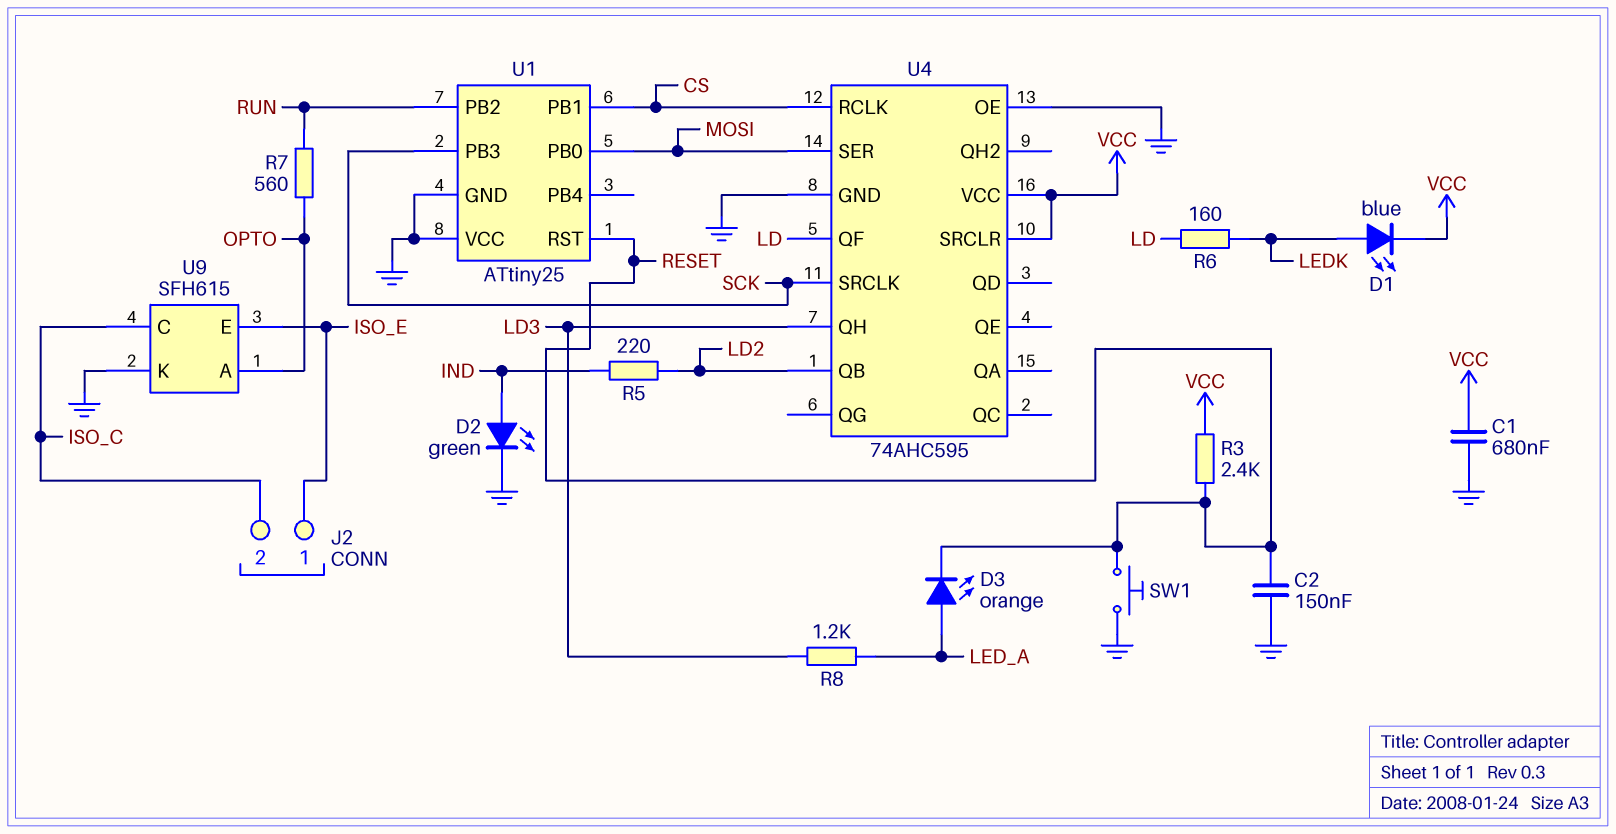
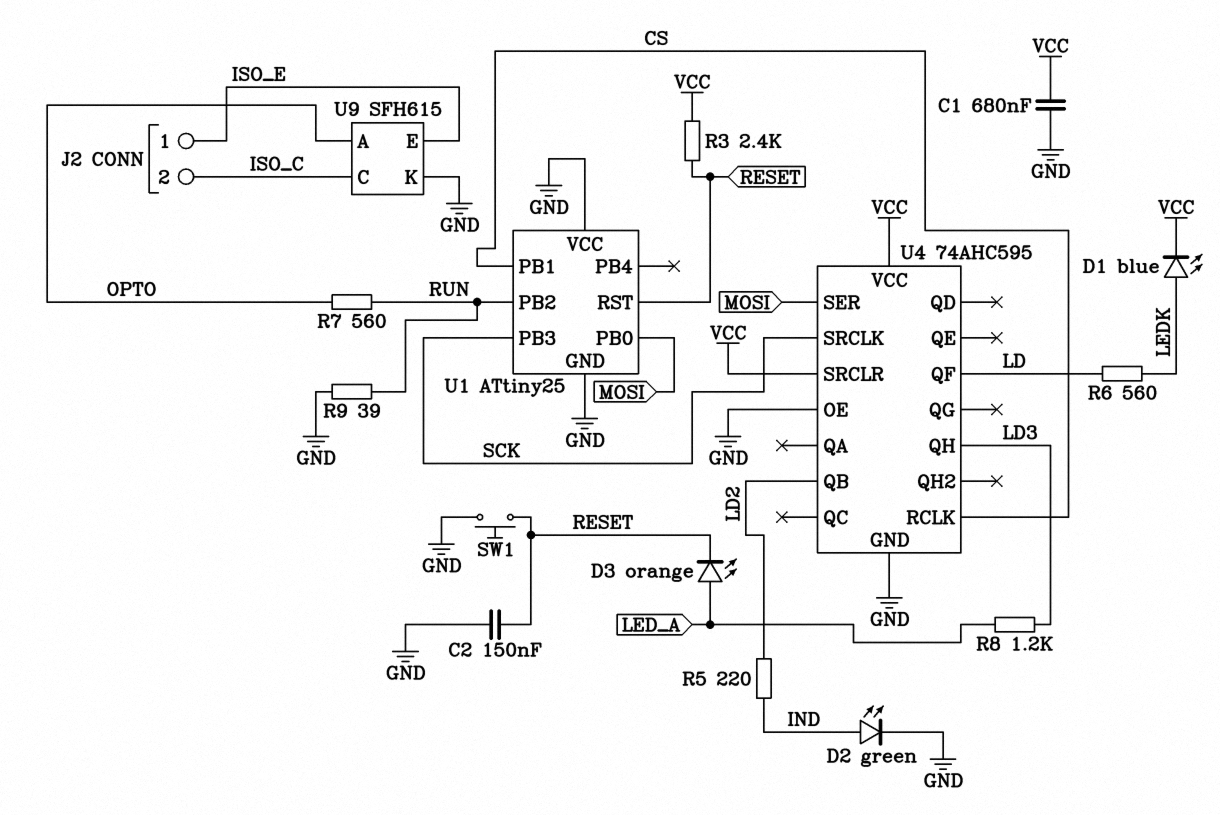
R6: 160 (LD, LEDK) -> 560 (LD, LEDK)
R9: none -> 39 (GND, RUN)

